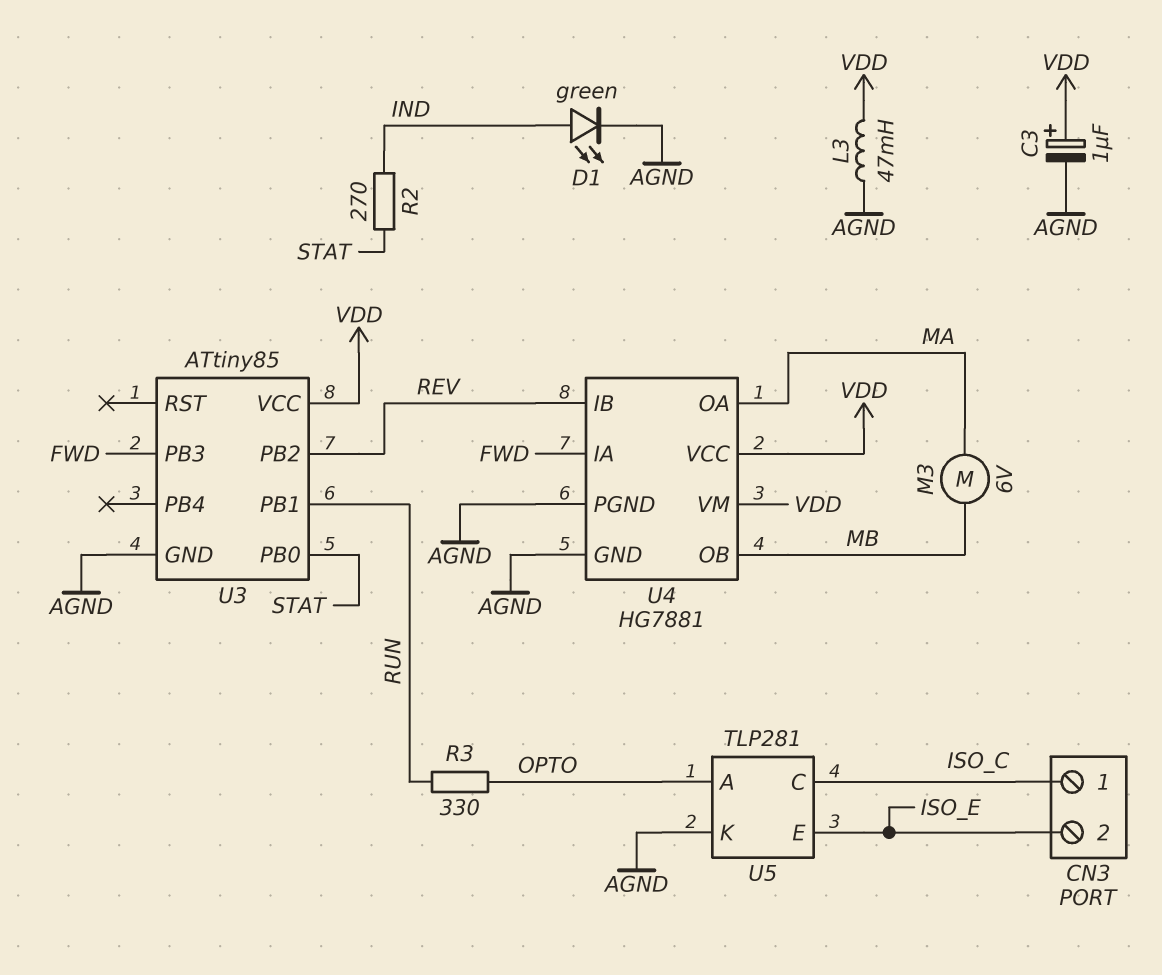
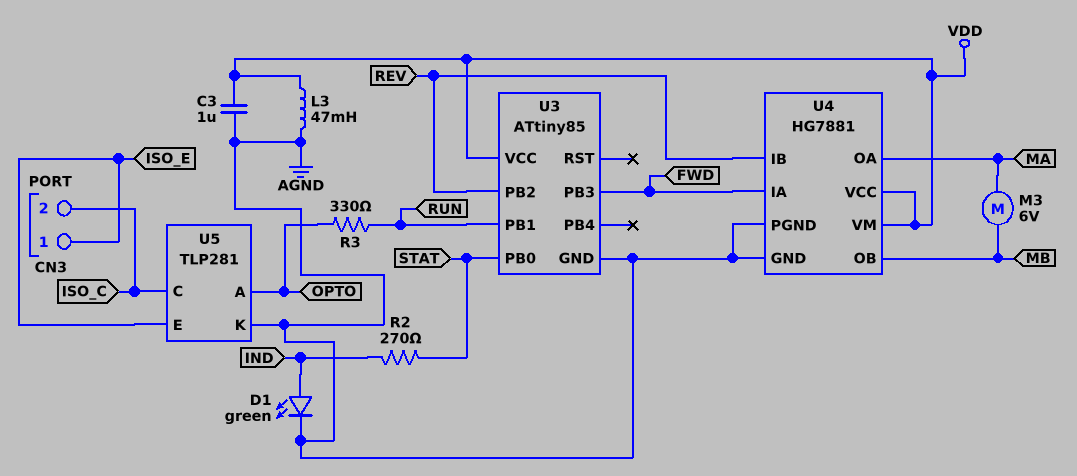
C3: 1uF (plus VDD, minus AGND) -> 1uF (AGND, VDD)
CN3 pin 1: ISO_C -> ISO_E
CN3 pin 2: ISO_E -> ISO_C

